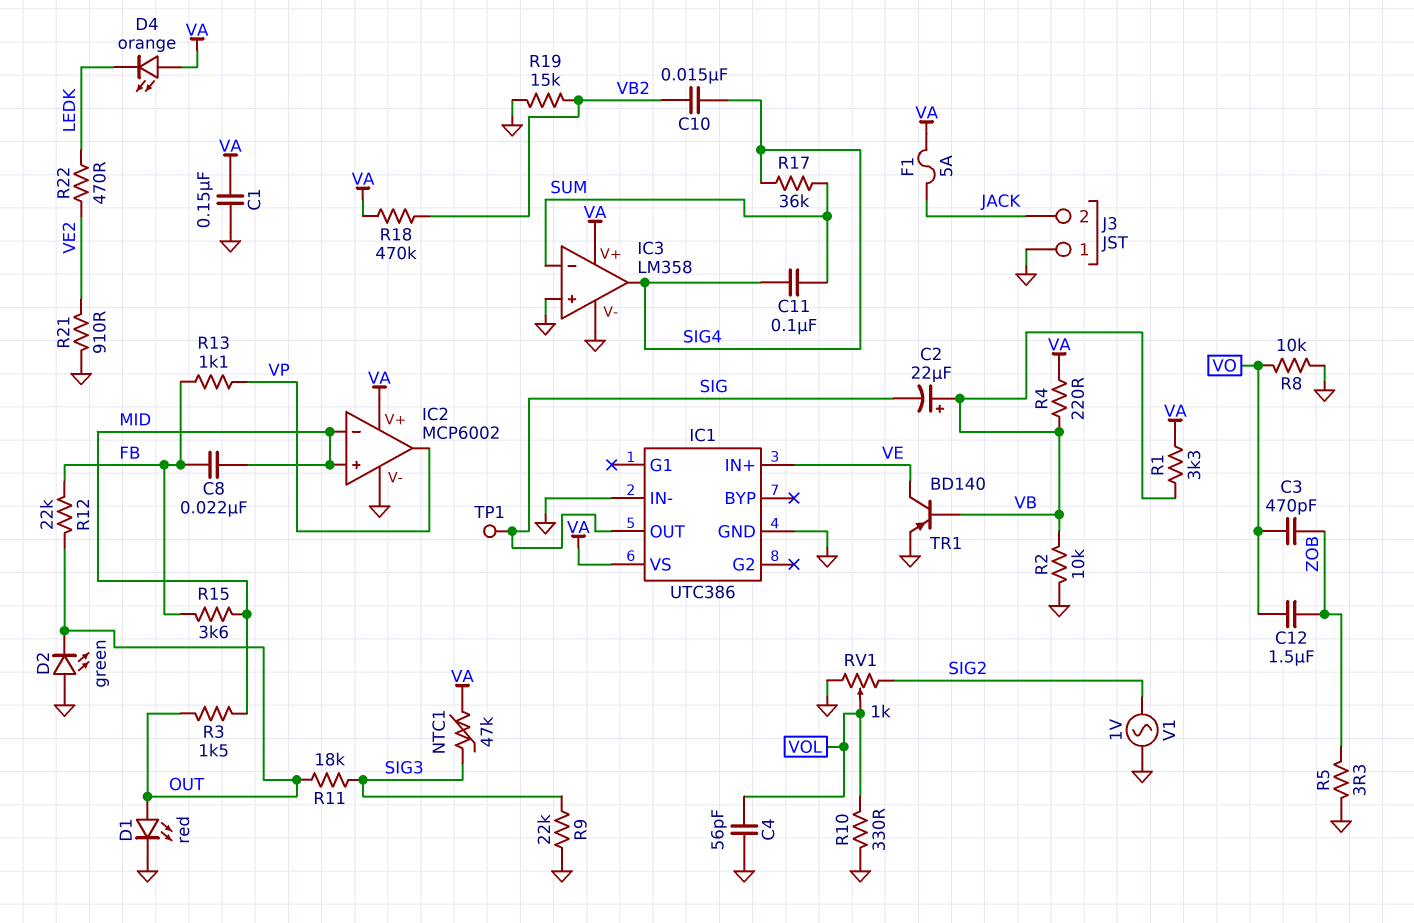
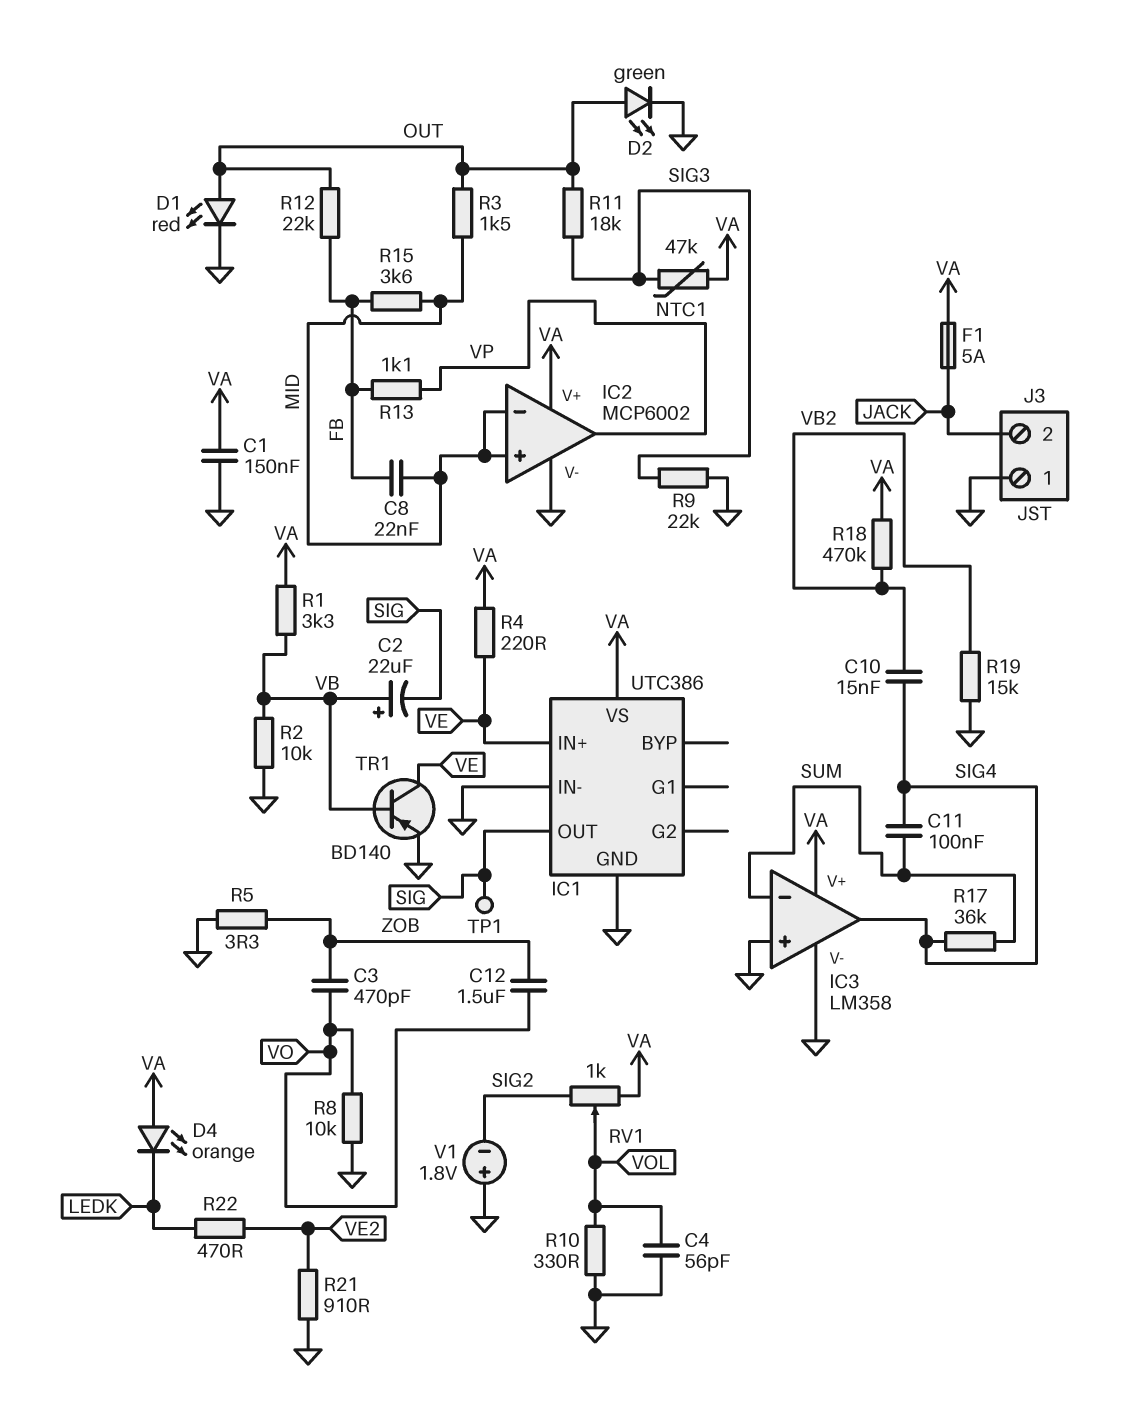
D2: LED green (A GND, K OUT) -> LED green (A OUT, K GND)
R4: 220 (VA, VB) -> 220 (VA, VE)
RV1: 1k (GND, SIG2, wiper VOL) -> 1k (SIG2, VA, wiper VOL)
V1: AC 1V (GND, SIG2) -> 1.8V (plus GND, minus SIG2)

